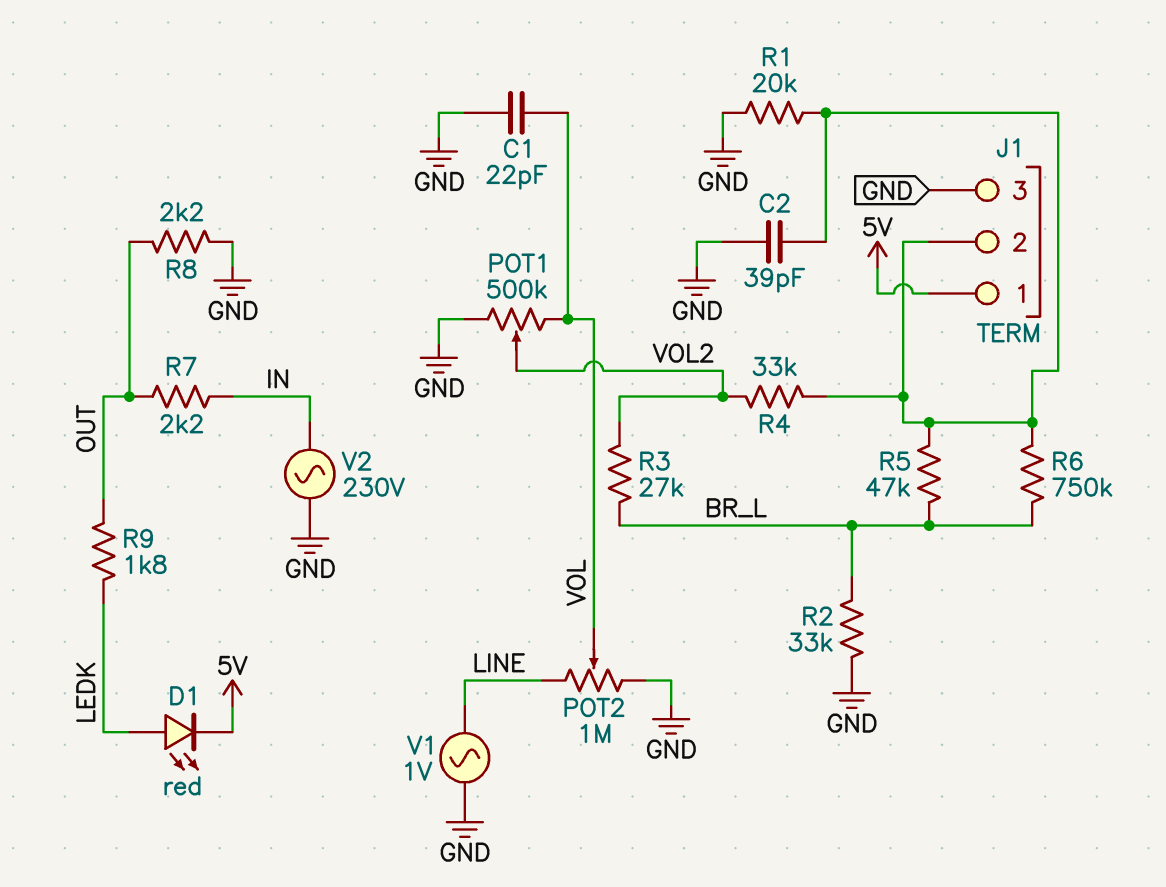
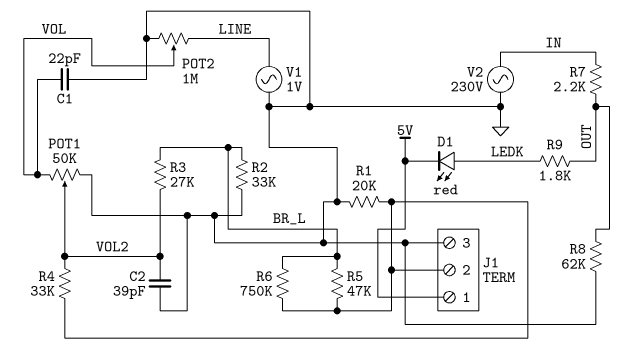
C2: 39pF (GND, J1/2) -> 39pF (GND, VOL2)
POT1: 500k (GND, VOL, wiper VOL2) -> 50k (GND, VOL, wiper VOL2)
R8: 2.2k (GND, OUT) -> 62k (GND, OUT)

